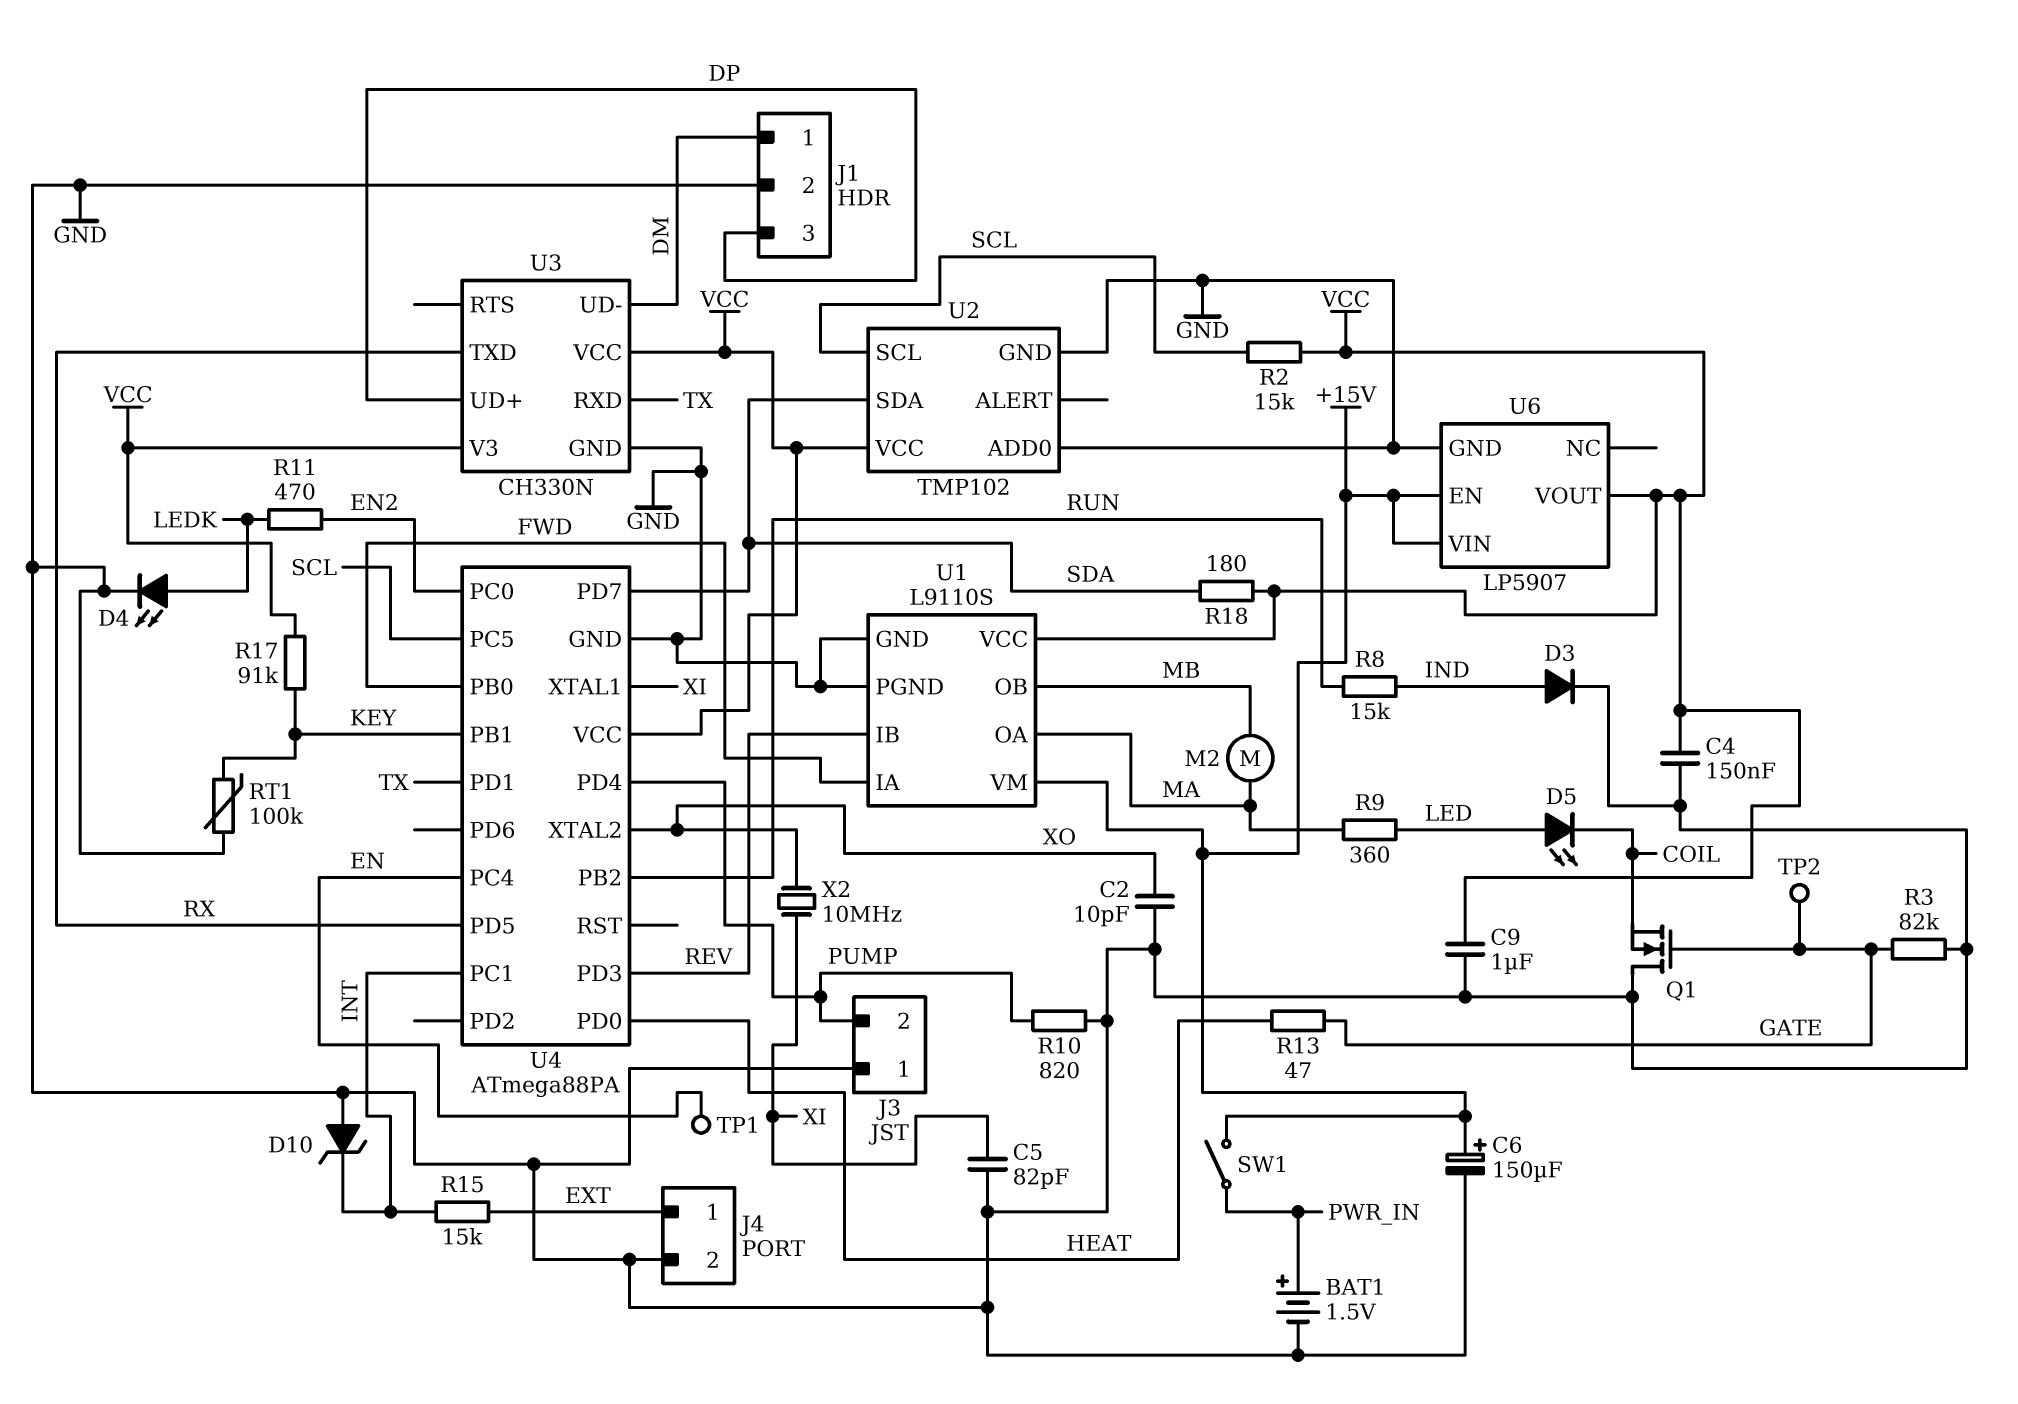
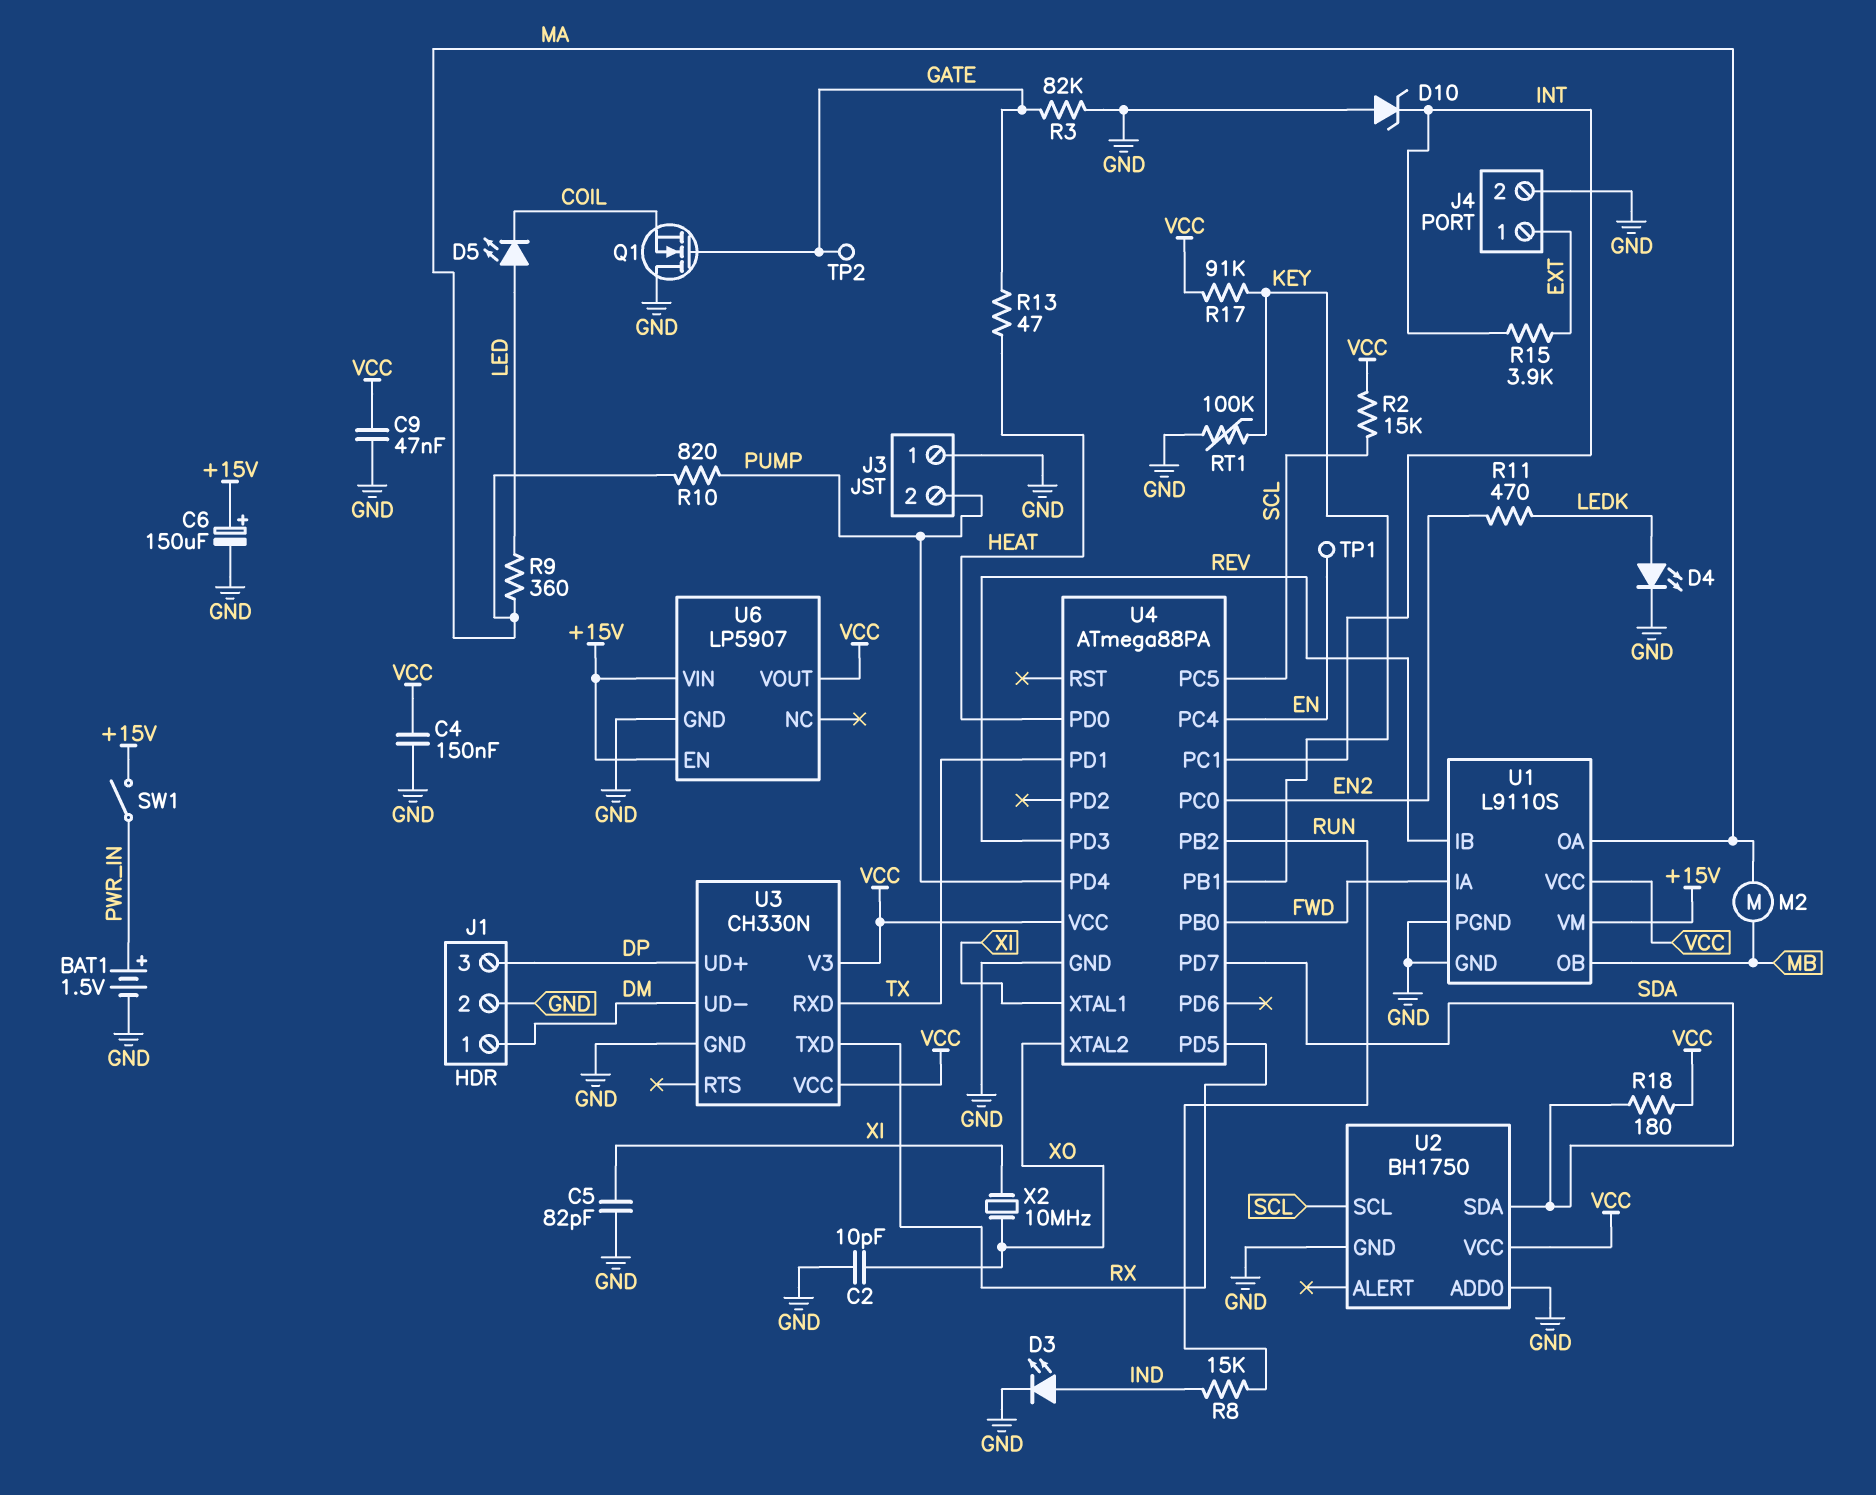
C9: 1uF (GND, VCC) -> 47nF (GND, VCC)
D3: diode (A IND, K GND) -> LED (A IND, K GND)
R10: 820 (GND, PUMP) -> 820 (MA, PUMP)
R15: 15k (EXT, INT) -> 3.9k (EXT, INT)
U2: TMP102 -> BH1750

